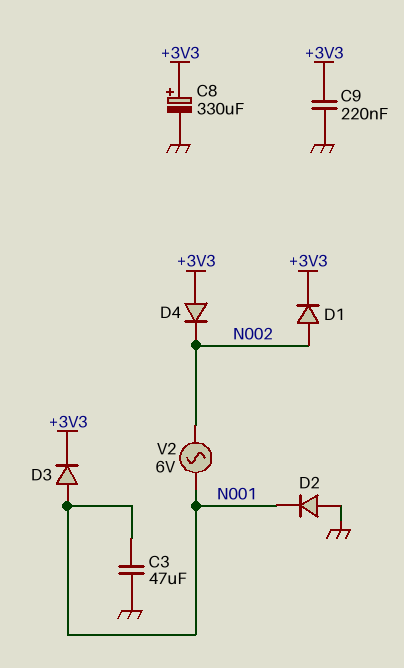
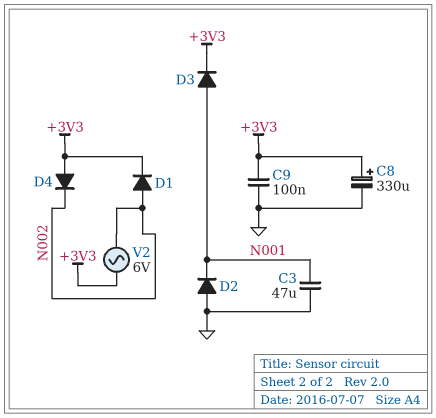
C9: 220nF (+3V3, GND) -> 100nF (+3V3, GND)
V2: AC 6V (N001, N002) -> AC 6V (+3V3, N002)

